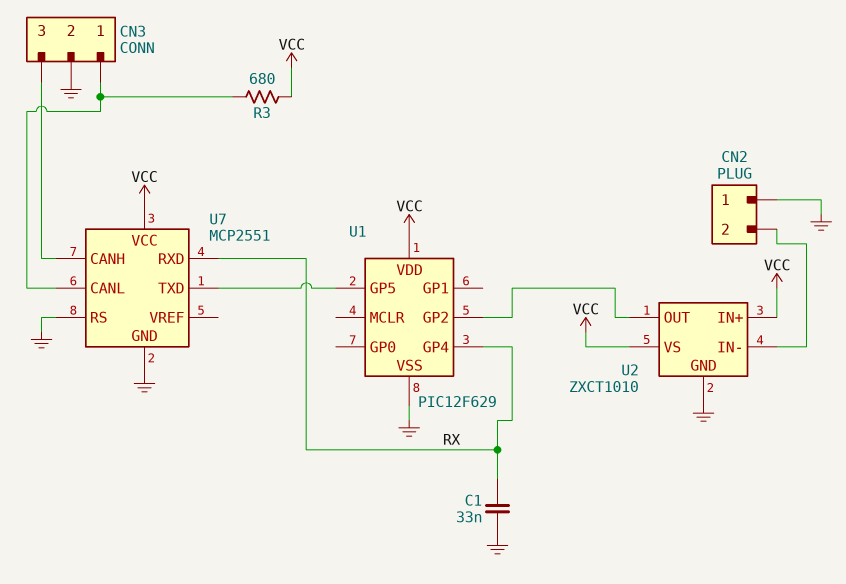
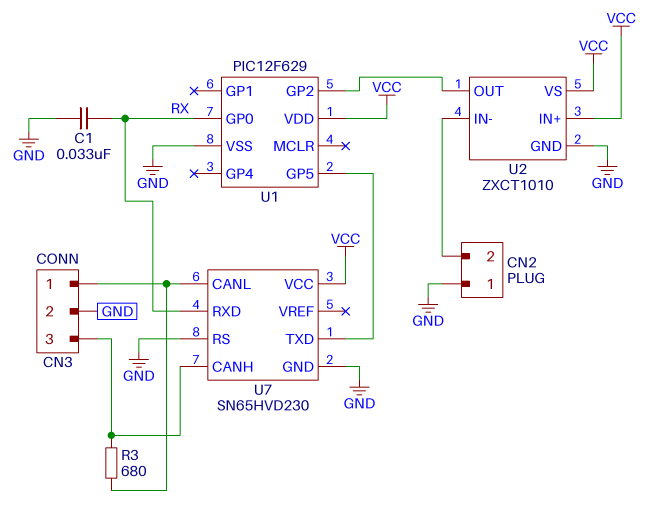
R3: 680 (CN3/1, VCC) -> 680 (CN3/1, CN3/3)
U1 pin GP0: none -> RX
U1 pin GP4: RX -> none
U7: MCP2551 -> SN65HVD230

